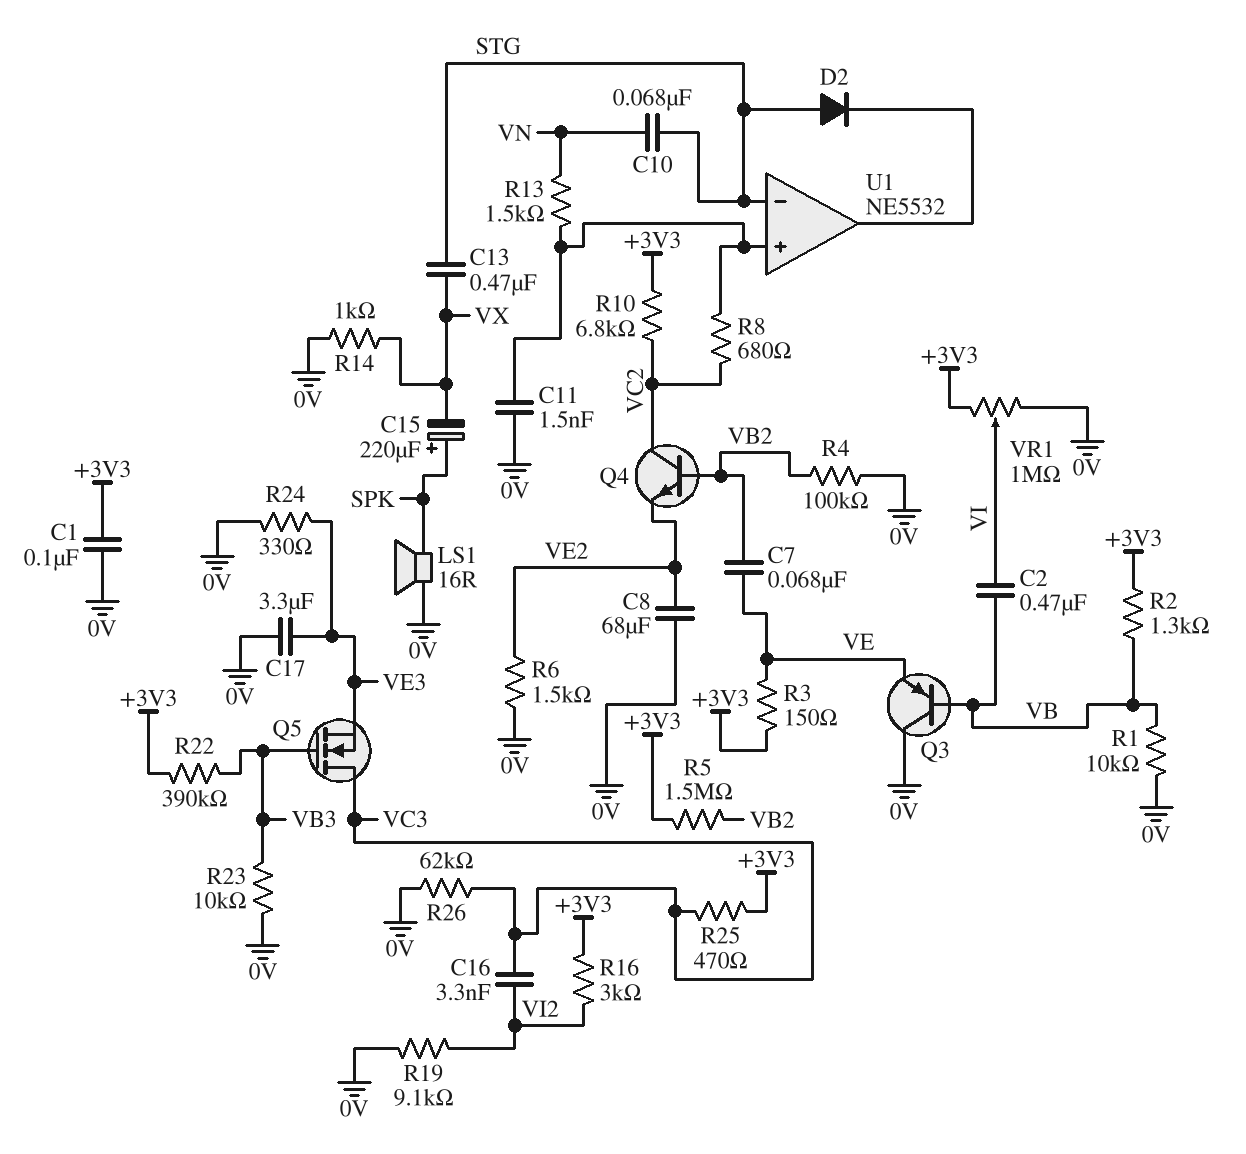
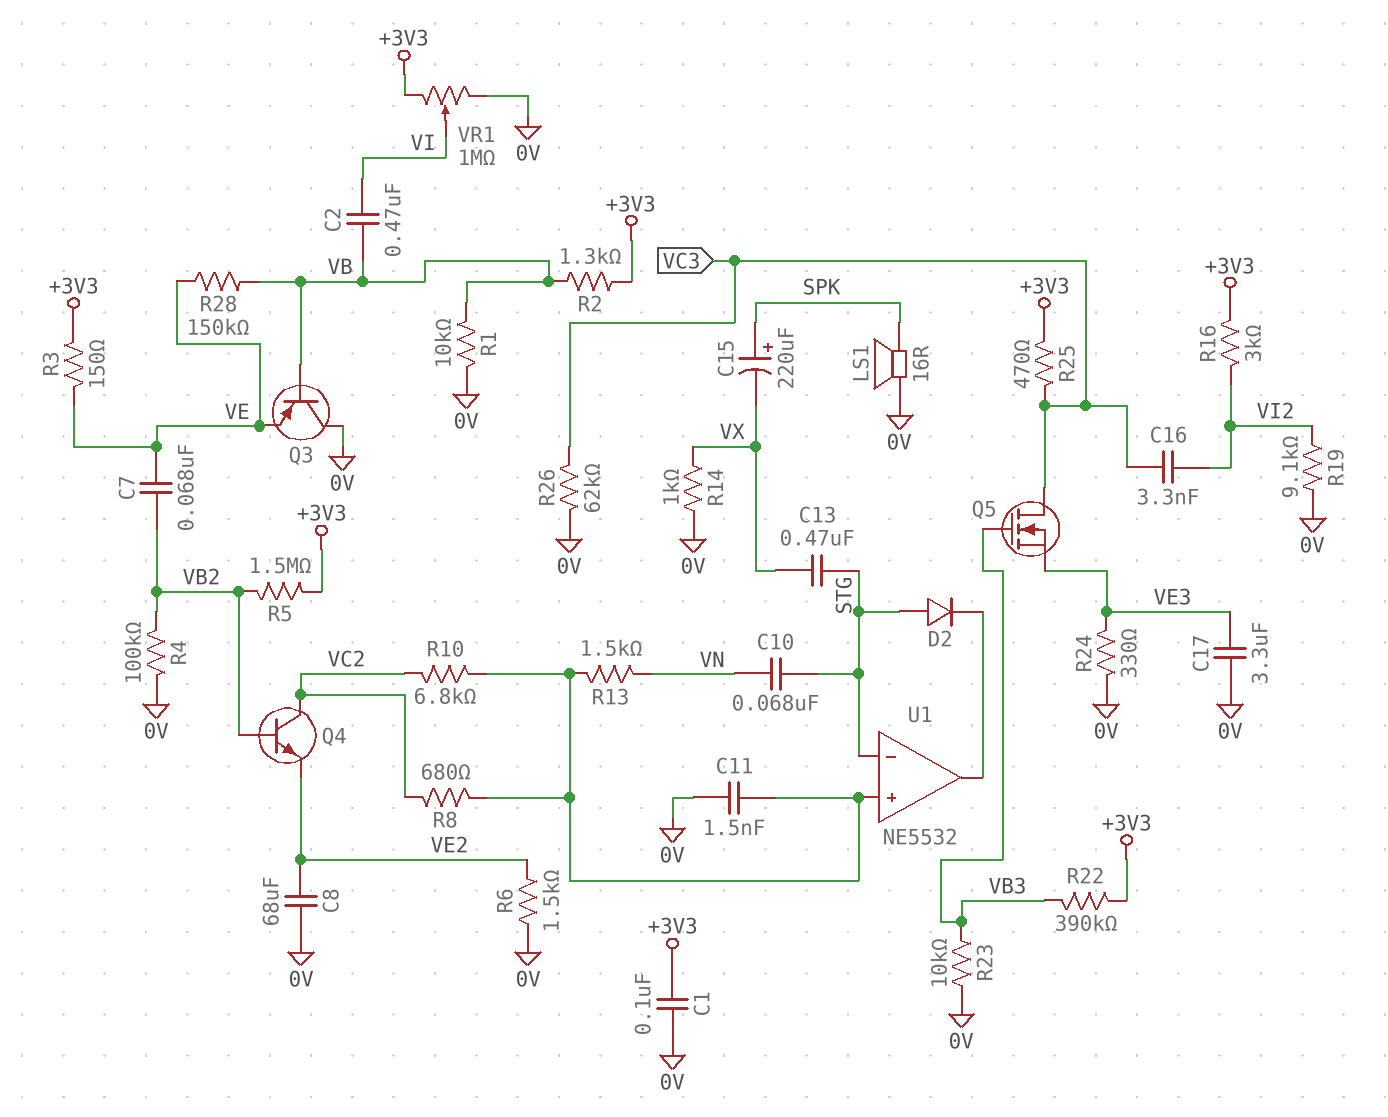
R10: 6.8k (+3V3, VC2) -> 6.8k (U1/in+, VC2)
R28: none -> 150k (VB, VE)

